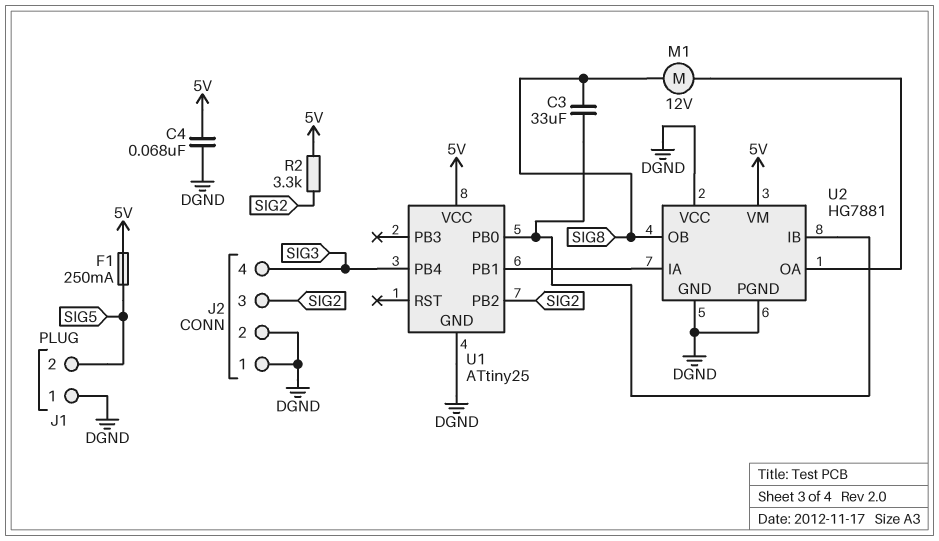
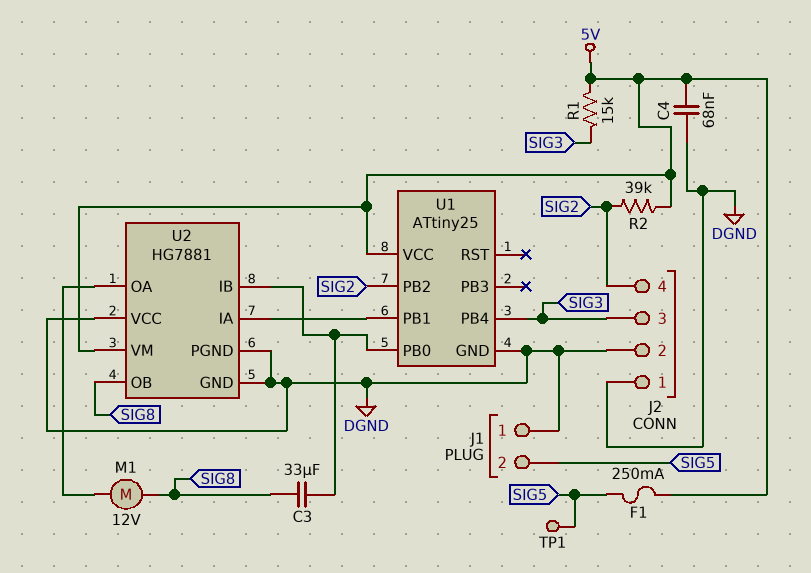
J2 pin 3: SIG2 -> SIG3
J2 pin 4: SIG3 -> SIG2
R1: none -> 15k (5V, SIG3)
R2: 3.3k (5V, SIG2) -> 39k (5V, SIG2)
TP1: none -> test point (SIG5)

